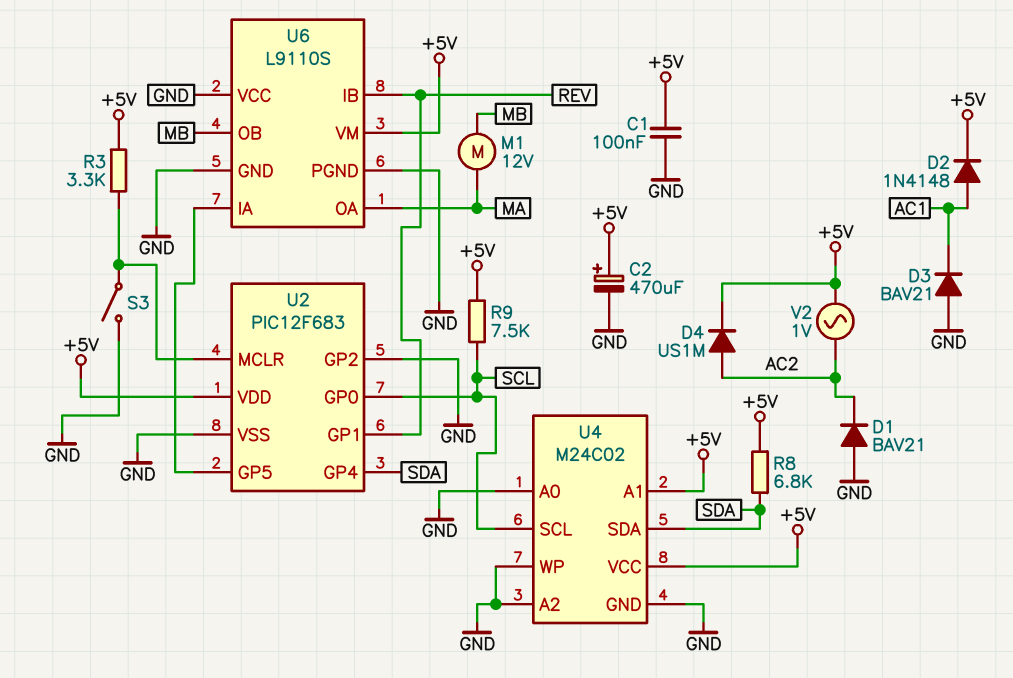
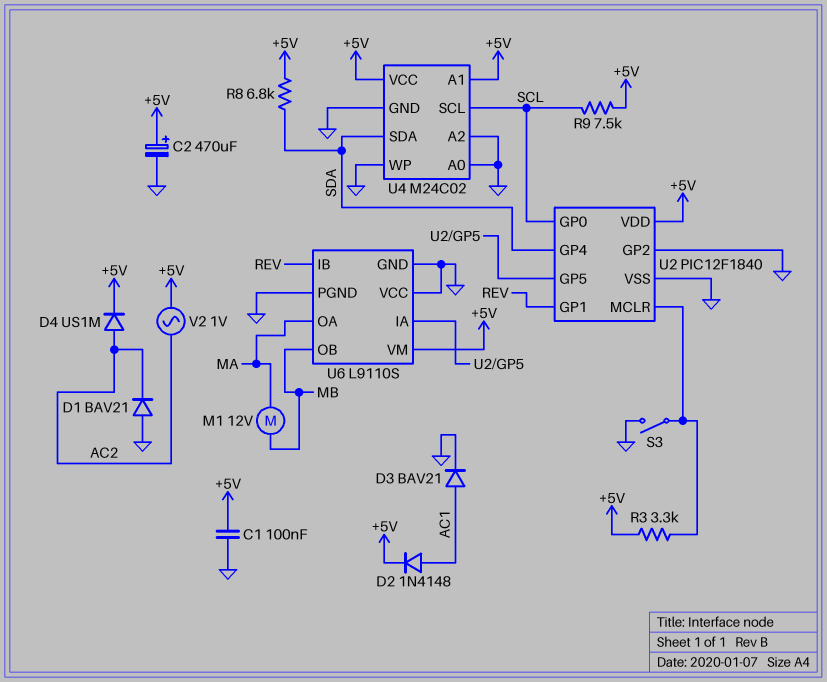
D3: diode BAV21 (A GND, K AC1) -> diode BAV21 (A AC1, K GND)
U2: PIC12F683 -> PIC12F1840

